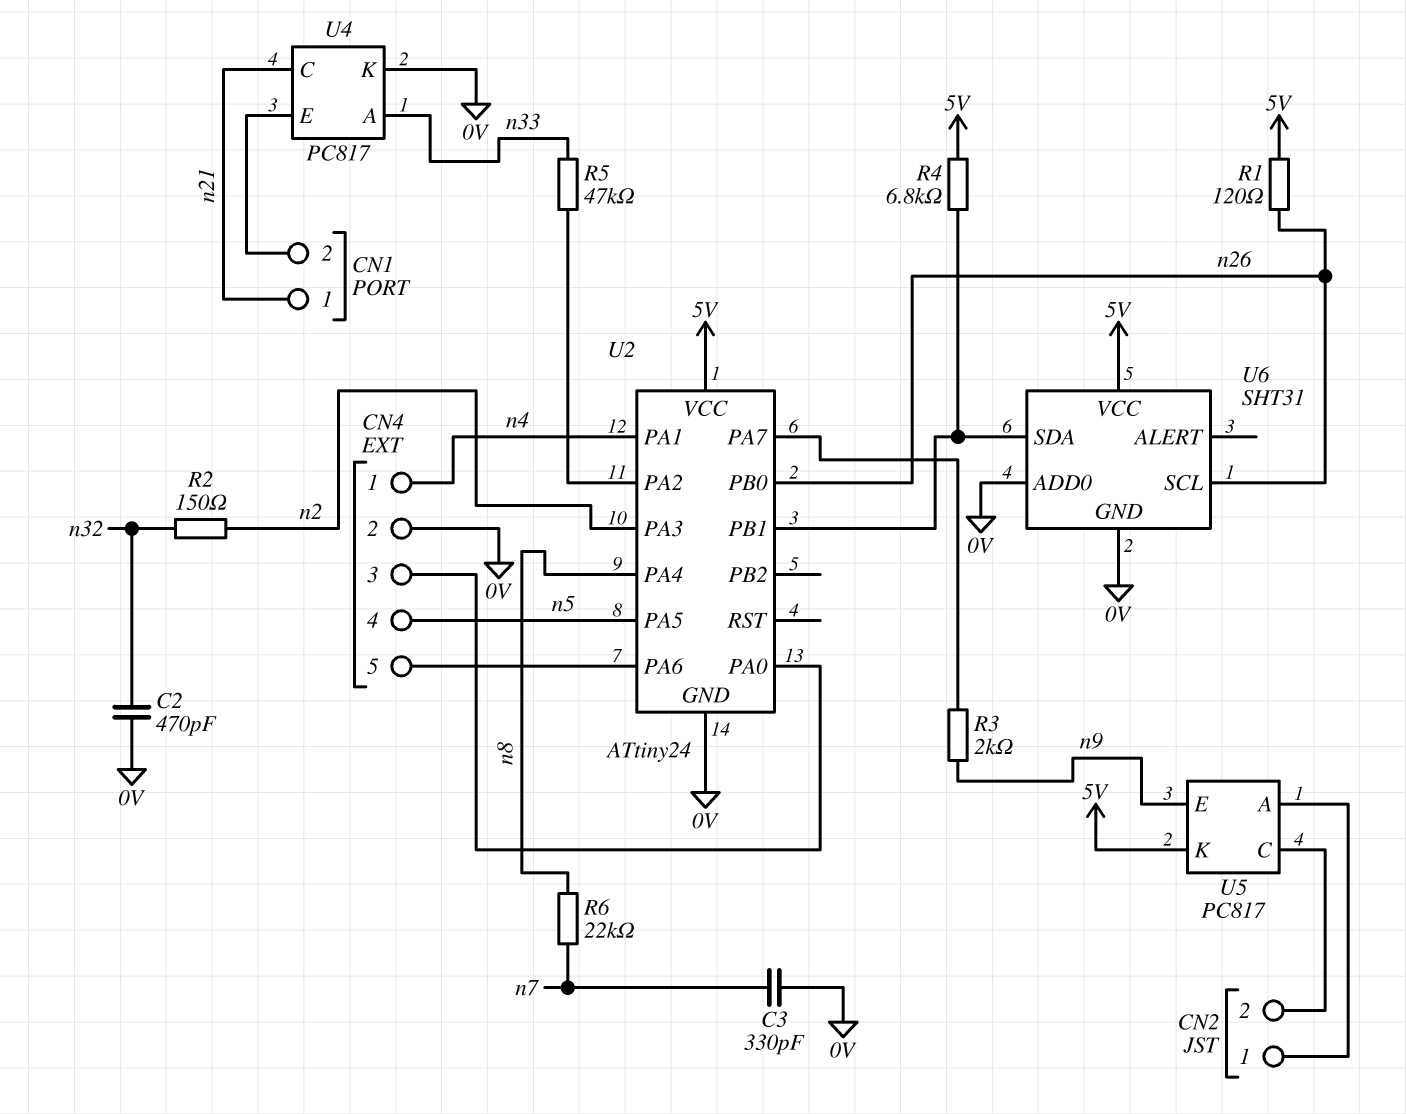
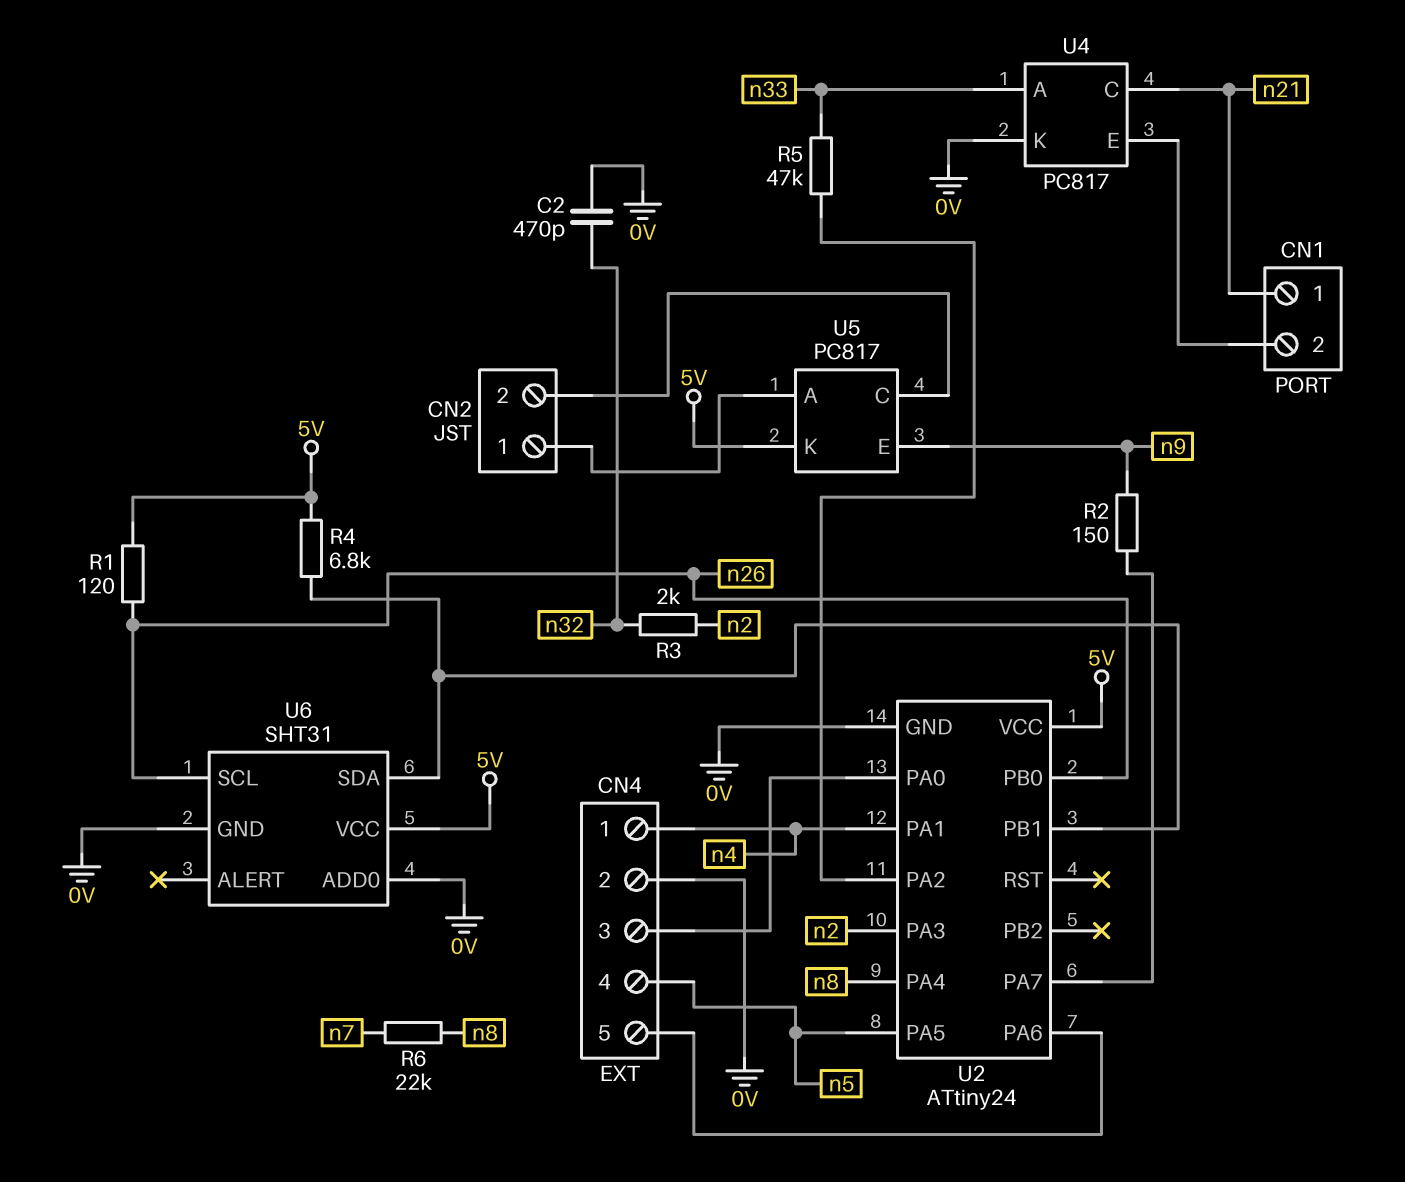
C3: 330pF (0V, n7) -> none
R2: 150 (n2, n32) -> 150 (U2/PA7, n9)
R3: 2k (U2/PA7, n9) -> 2k (n2, n32)

